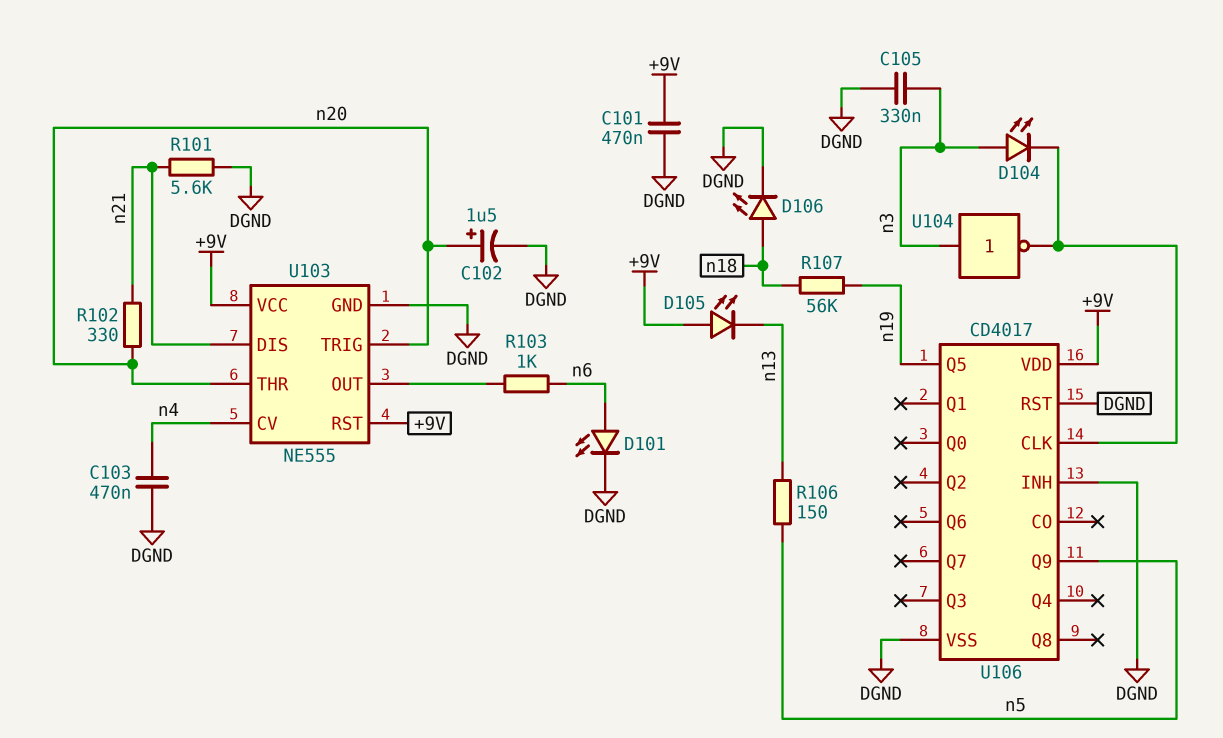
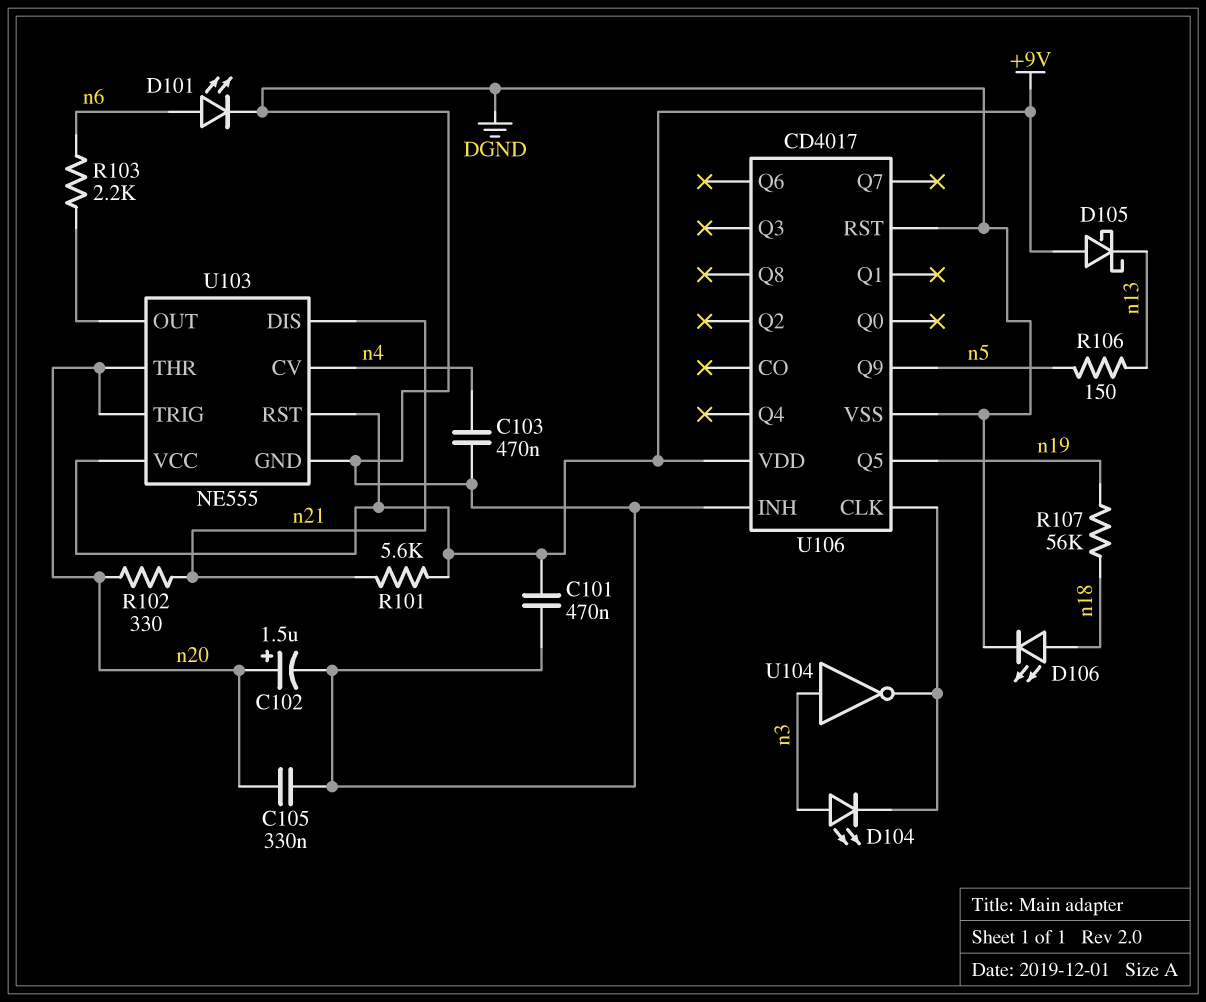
C105: 330nF (DGND, n3) -> 330nF (DGND, n20)
D105: LED (A +9V, K n13) -> schottky (A +9V, K n13)
R101: 5.6k (DGND, n21) -> 5.6k (+9V, n21)
R103: 1k (U103/OUT, n6) -> 2.2k (U103/OUT, n6)

